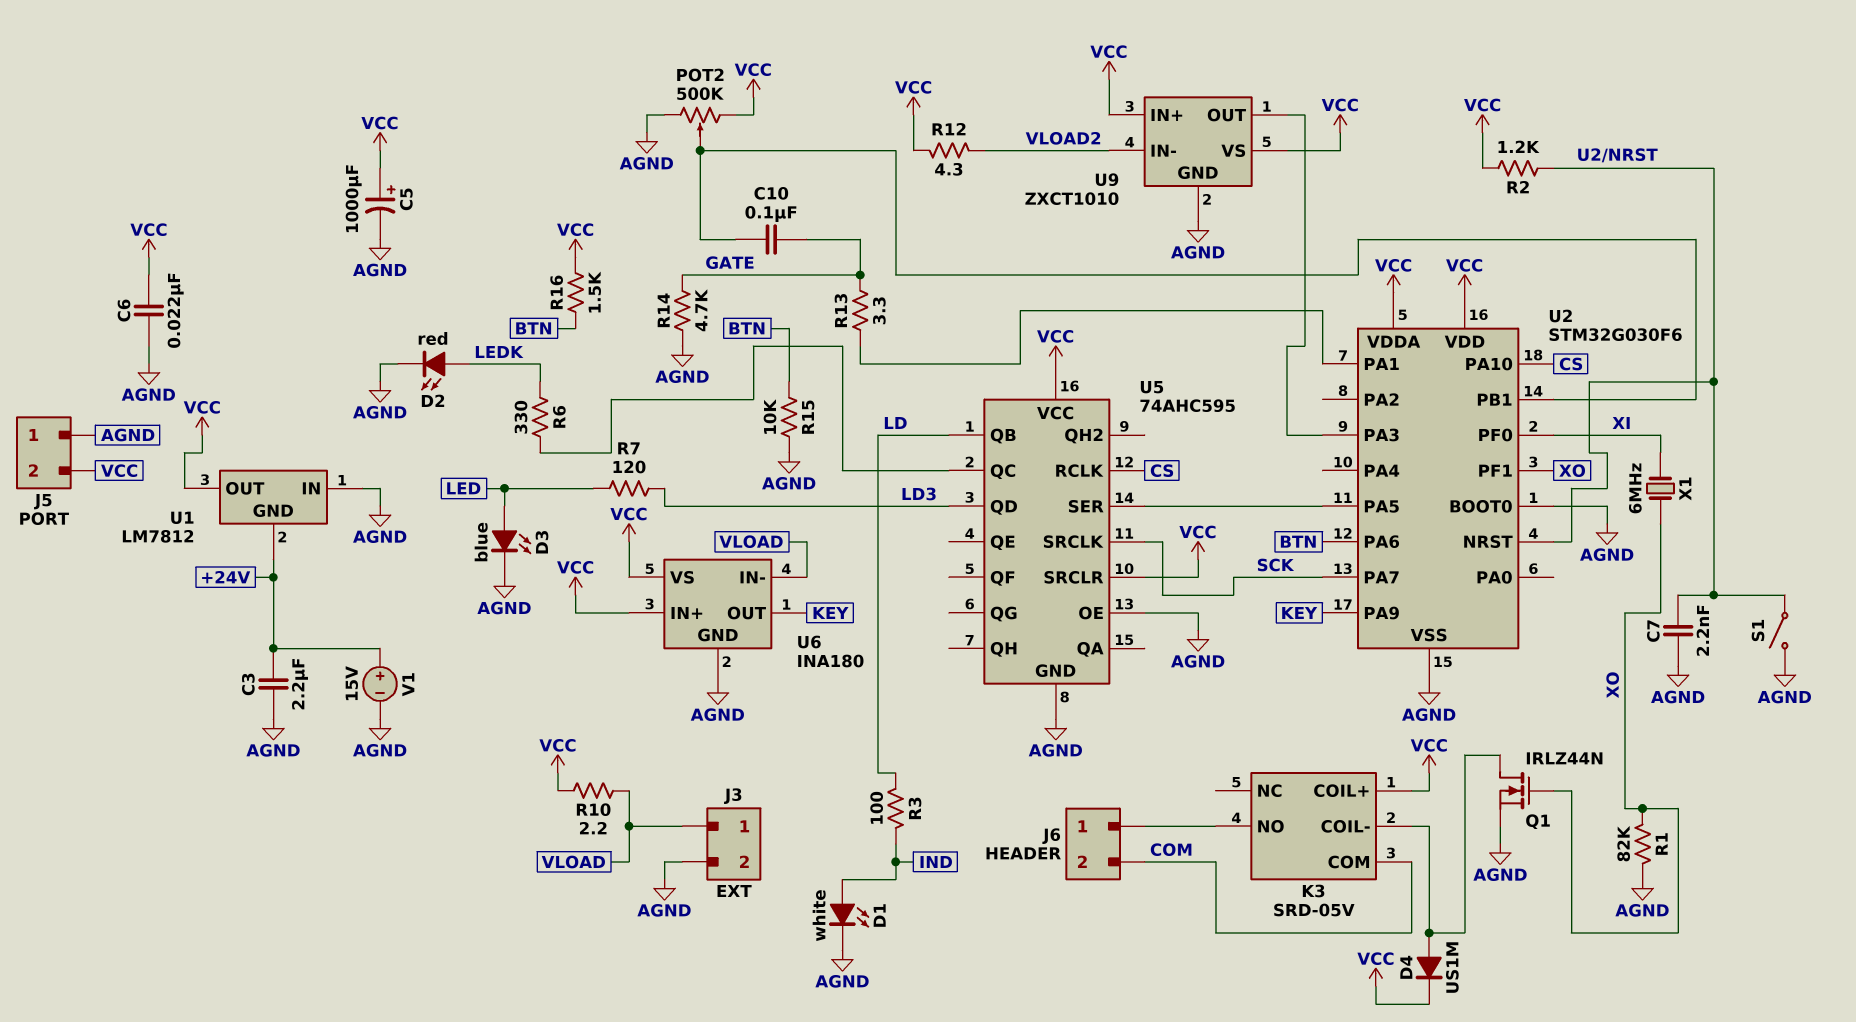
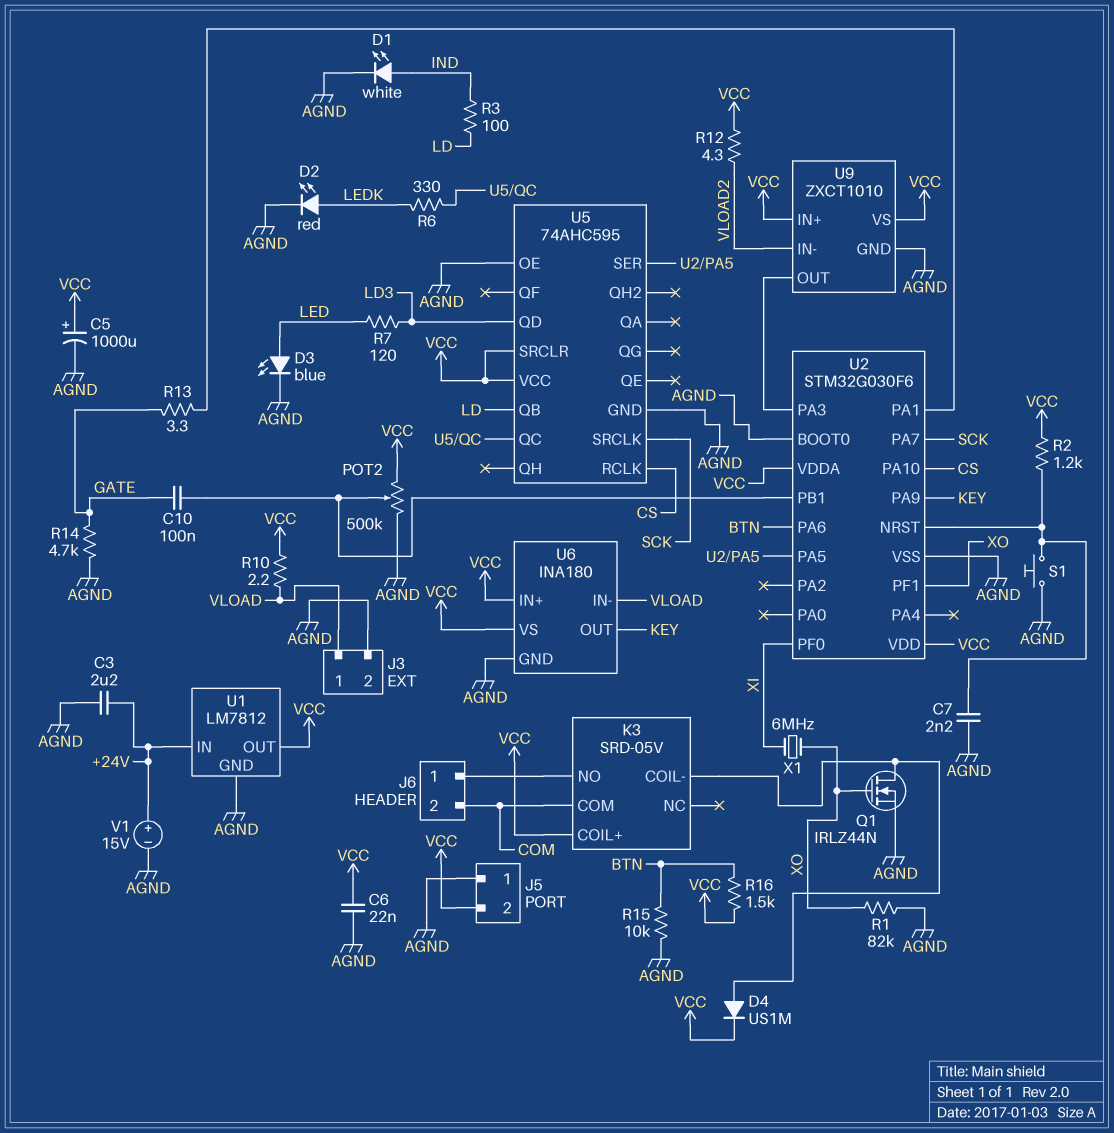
S1: switch (AGND, U2/NRST) -> button (AGND, U2/NRST)
U1 pin GND: +24V -> AGND
U1 pin IN: AGND -> +24V

